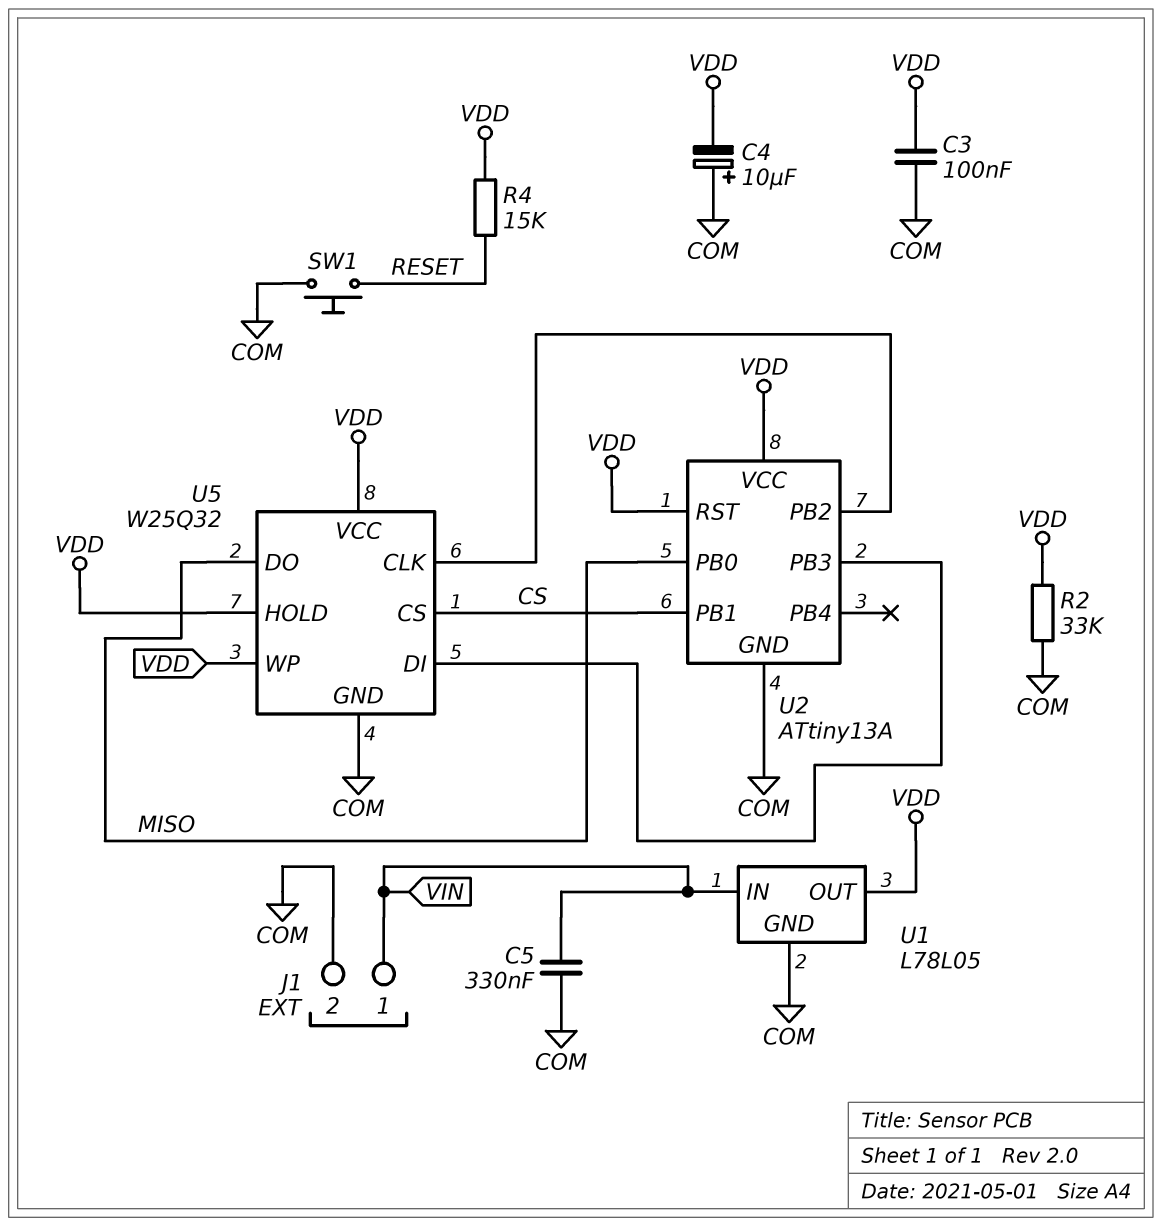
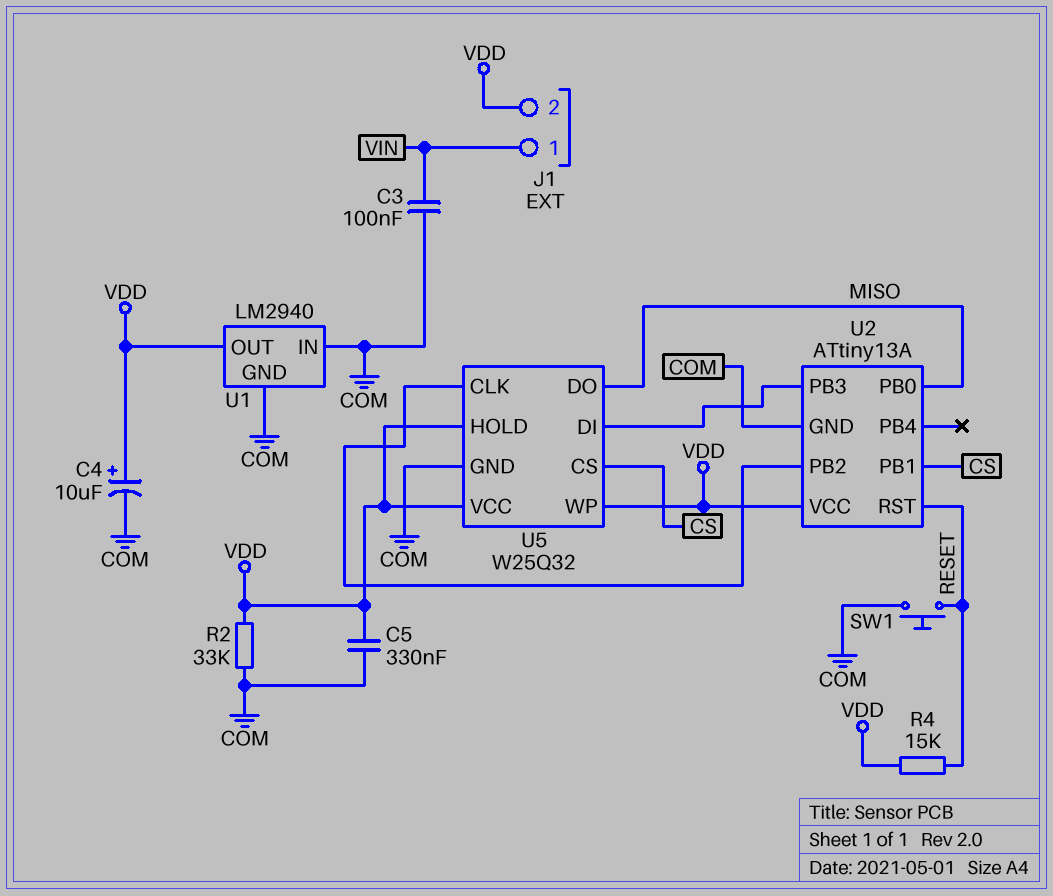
C3: 100nF (COM, VDD) -> 100nF (COM, VIN)
C4: 10uF (plus COM, minus VDD) -> 10uF (plus VDD, minus COM)
C5: 330nF (COM, VIN) -> 330nF (COM, VDD)
J1 pin 2: COM -> VDD
U1: L78L05 -> LM2940
U1 pin IN: VIN -> COM
U2 pin RST: VDD -> RESET

